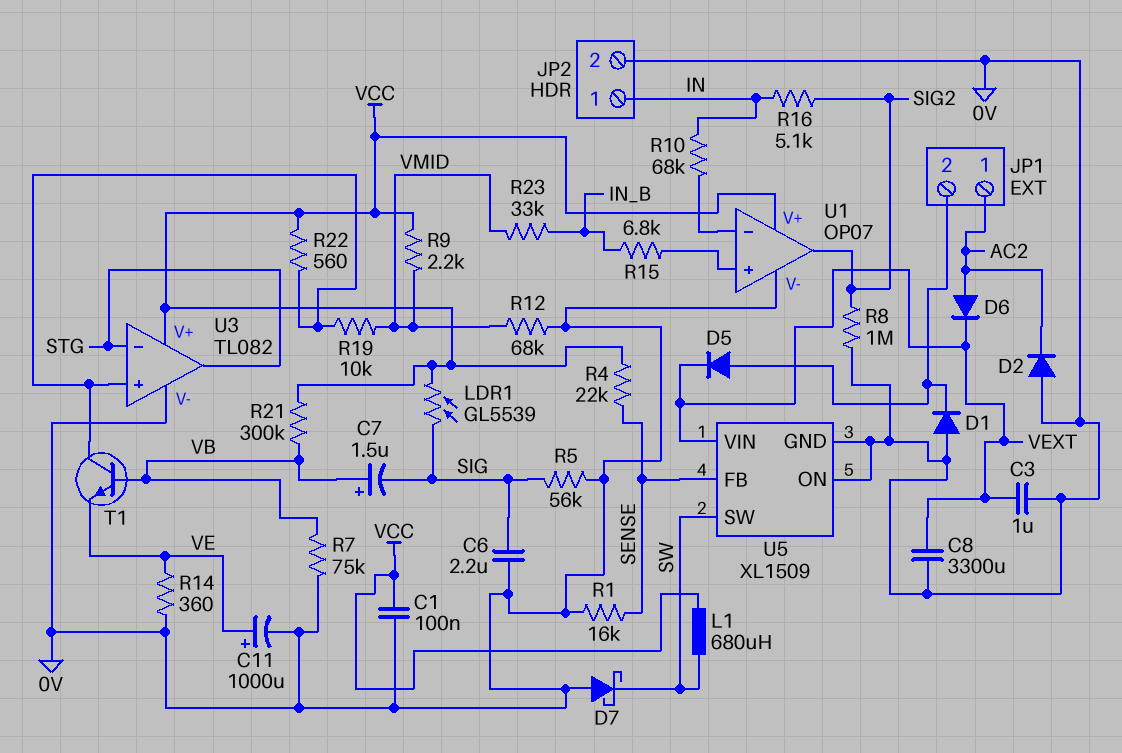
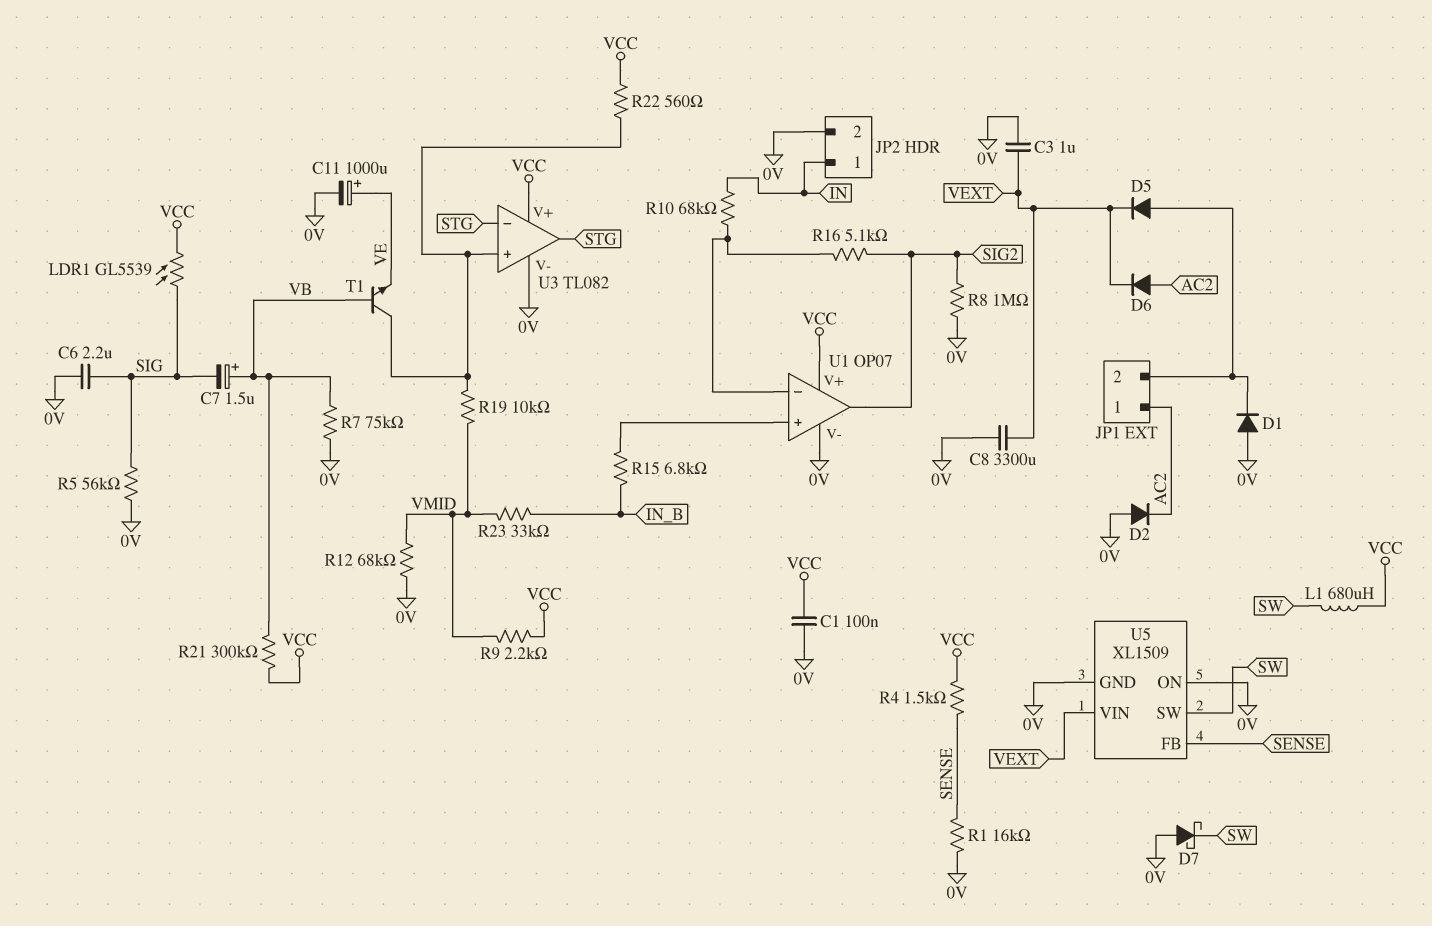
R4: 22k (SENSE, VCC) -> 1.5k (SENSE, VCC)
R14: 360 (0V, VE) -> none
R16: 5.1k (IN, SIG2) -> 5.1k (SIG2, U1/in-)

